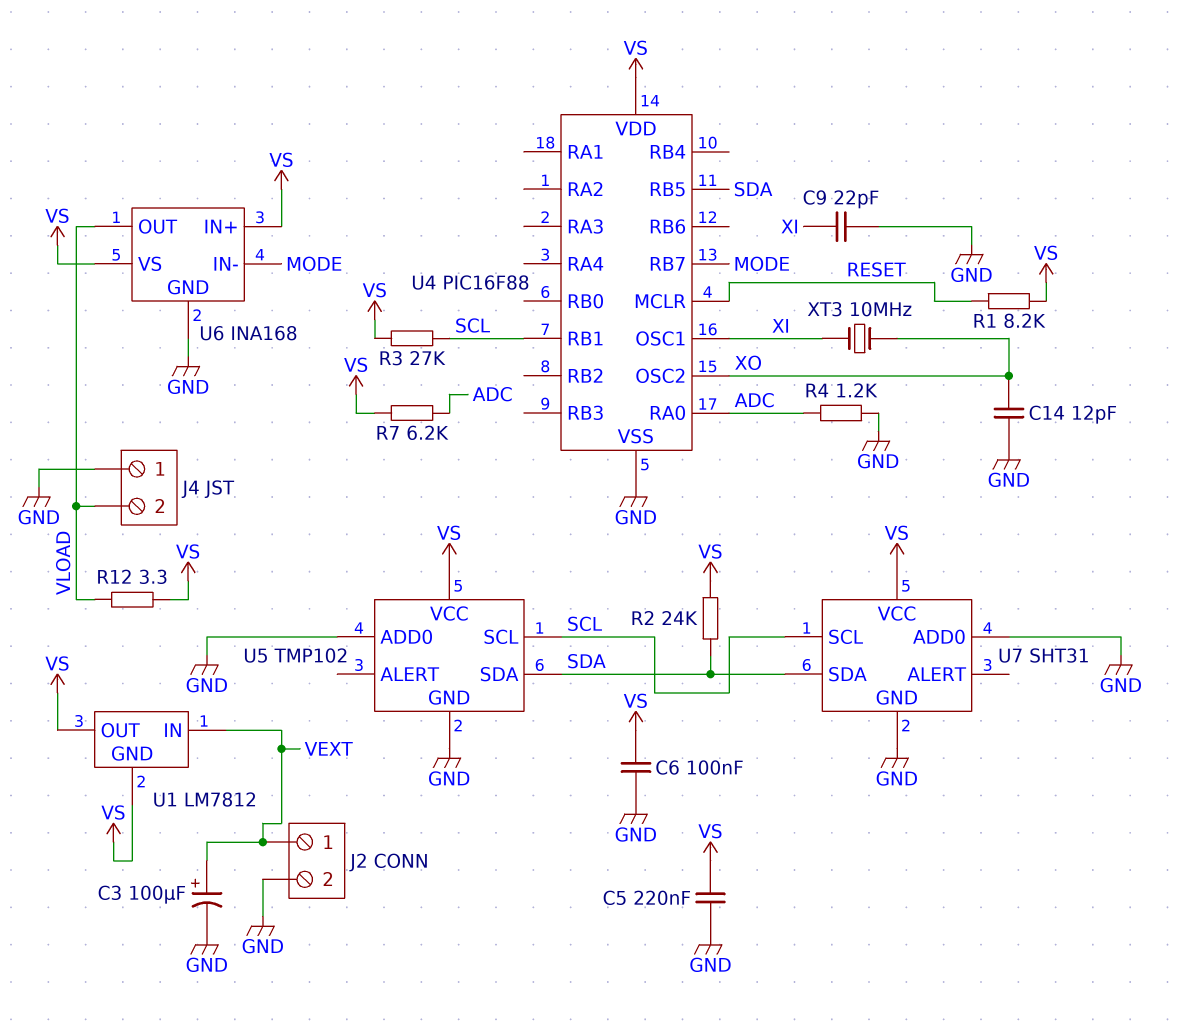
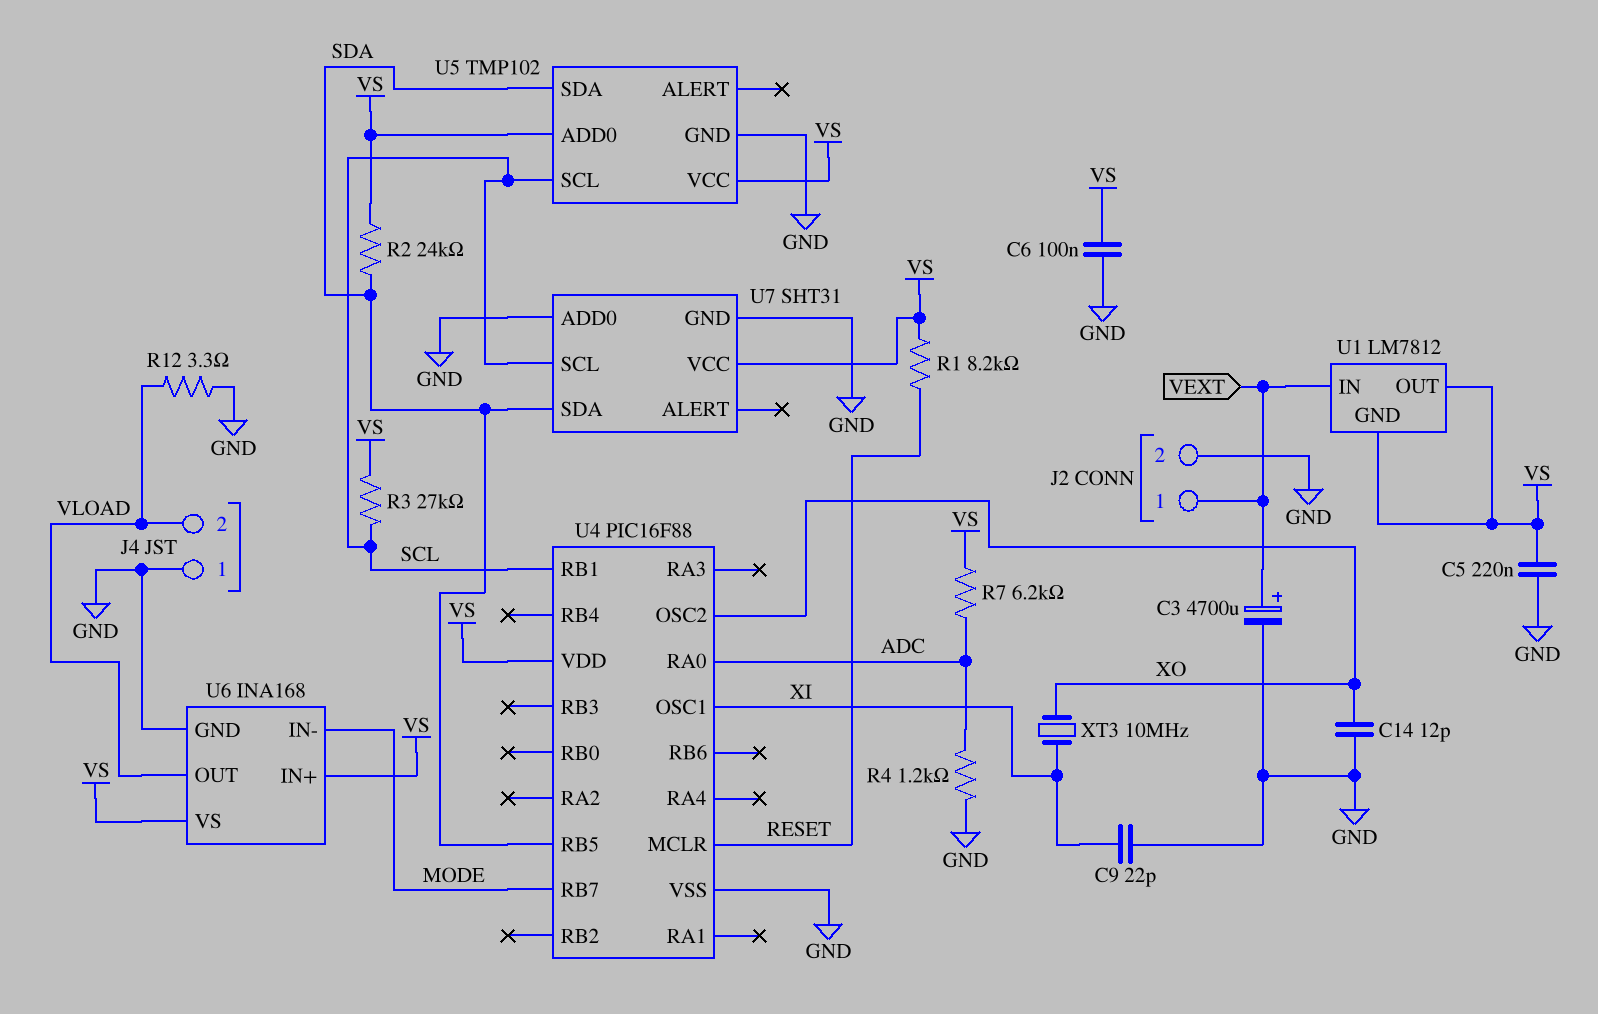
C3: 100uF (plus VEXT, minus GND) -> 4700uF (plus VEXT, minus GND)
R12: 3.3 (VLOAD, VS) -> 3.3 (GND, VLOAD)
U5 pin ADD0: GND -> VS

